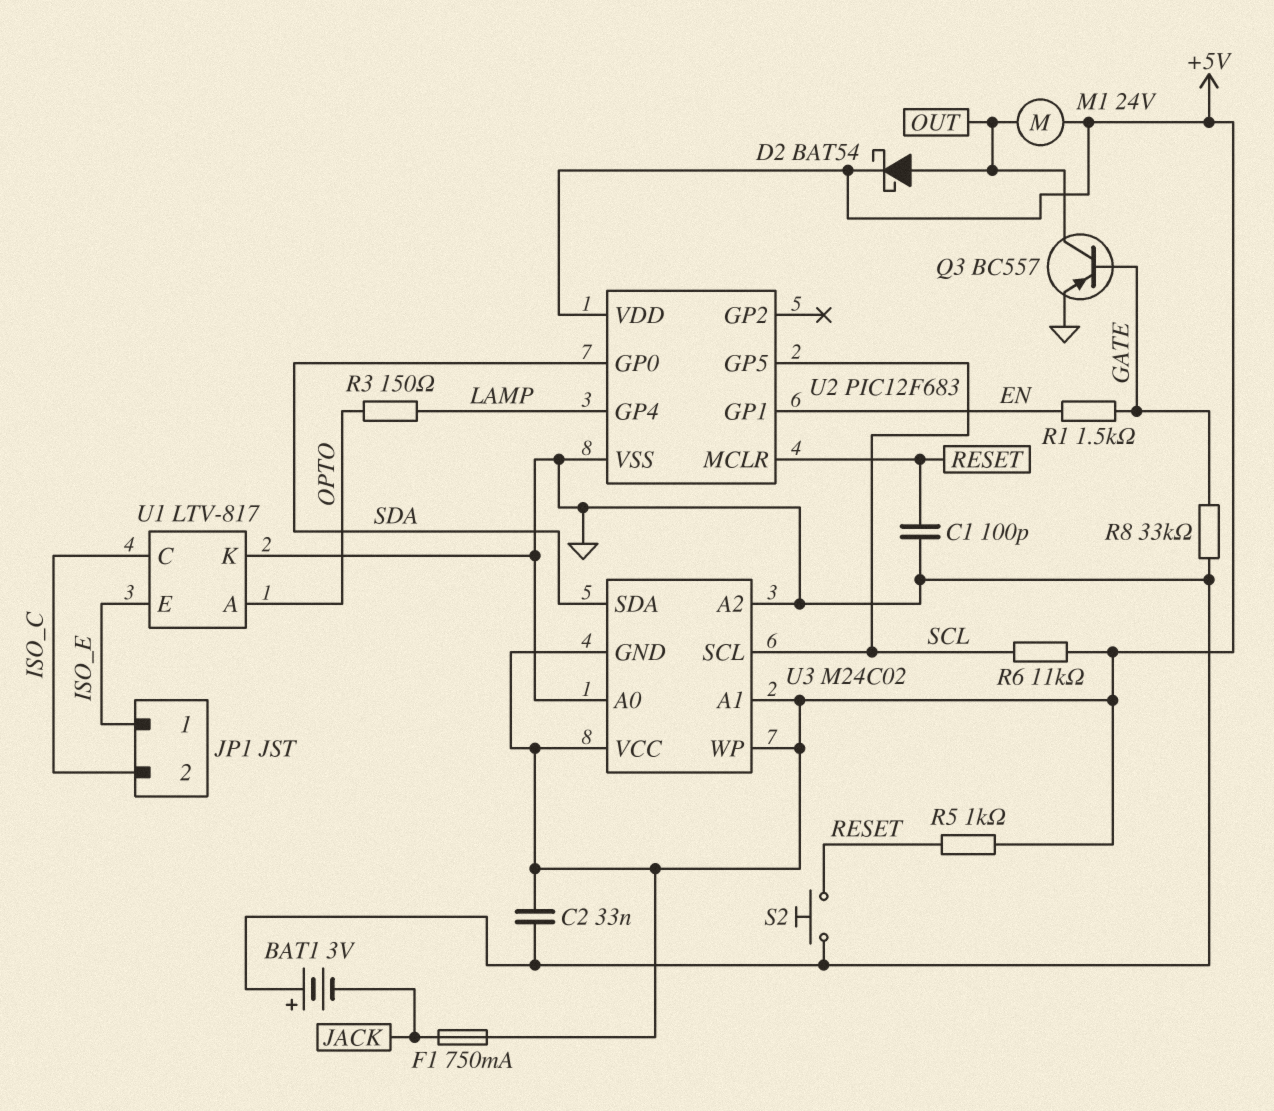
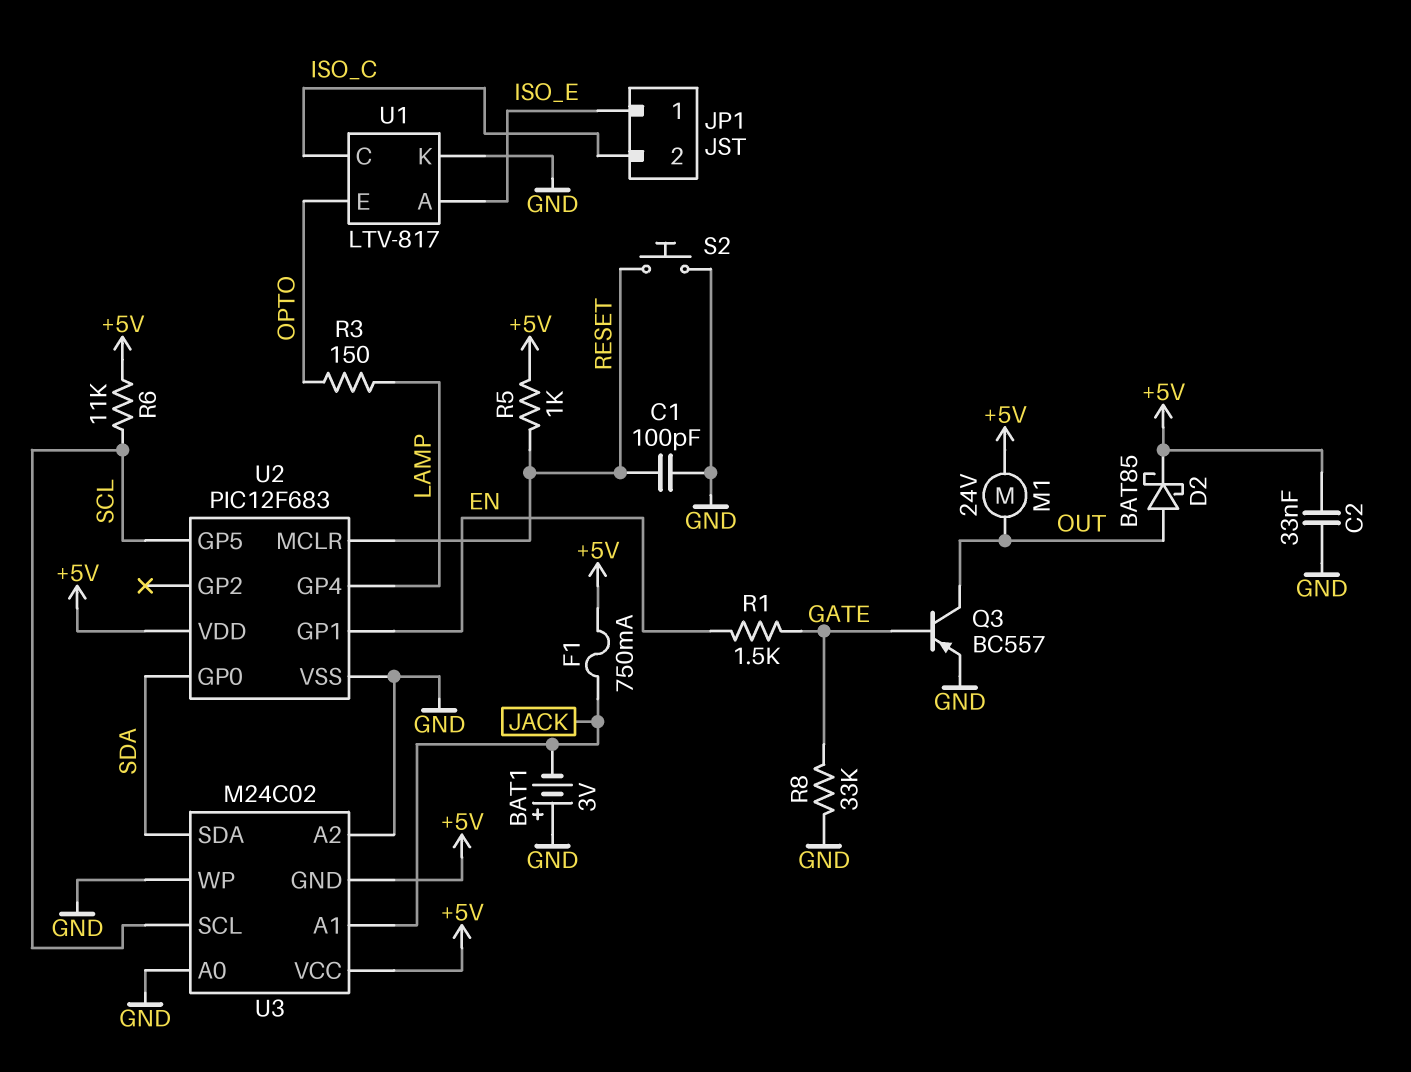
D2: schottky BAT54 (A OUT, K +5V) -> schottky BAT85 (A OUT, K +5V)
U1 pin A: OPTO -> ISO_E
U1 pin E: ISO_E -> OPTO
U3 pin A1: +5V -> JACK
U3 pin WP: +5V -> GND

